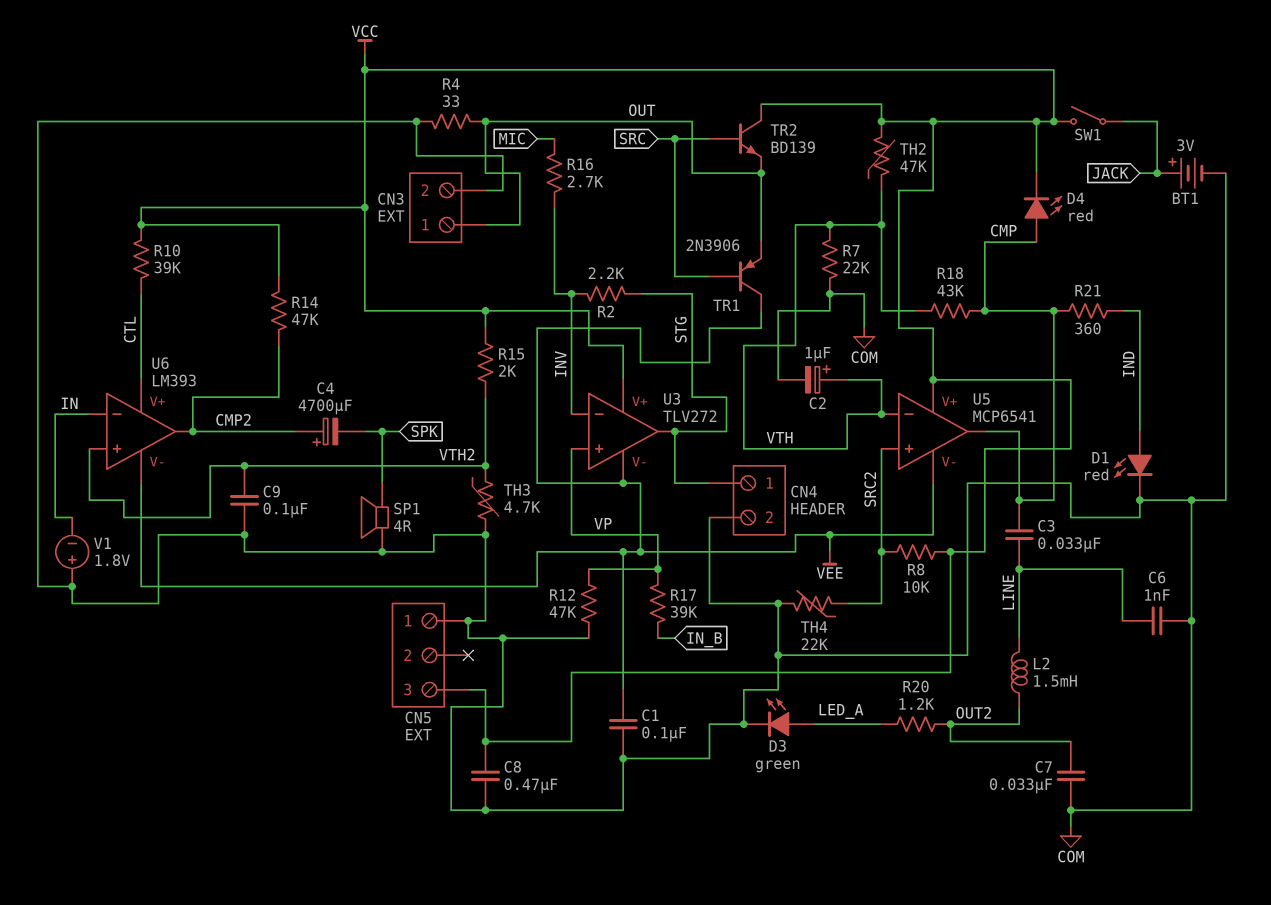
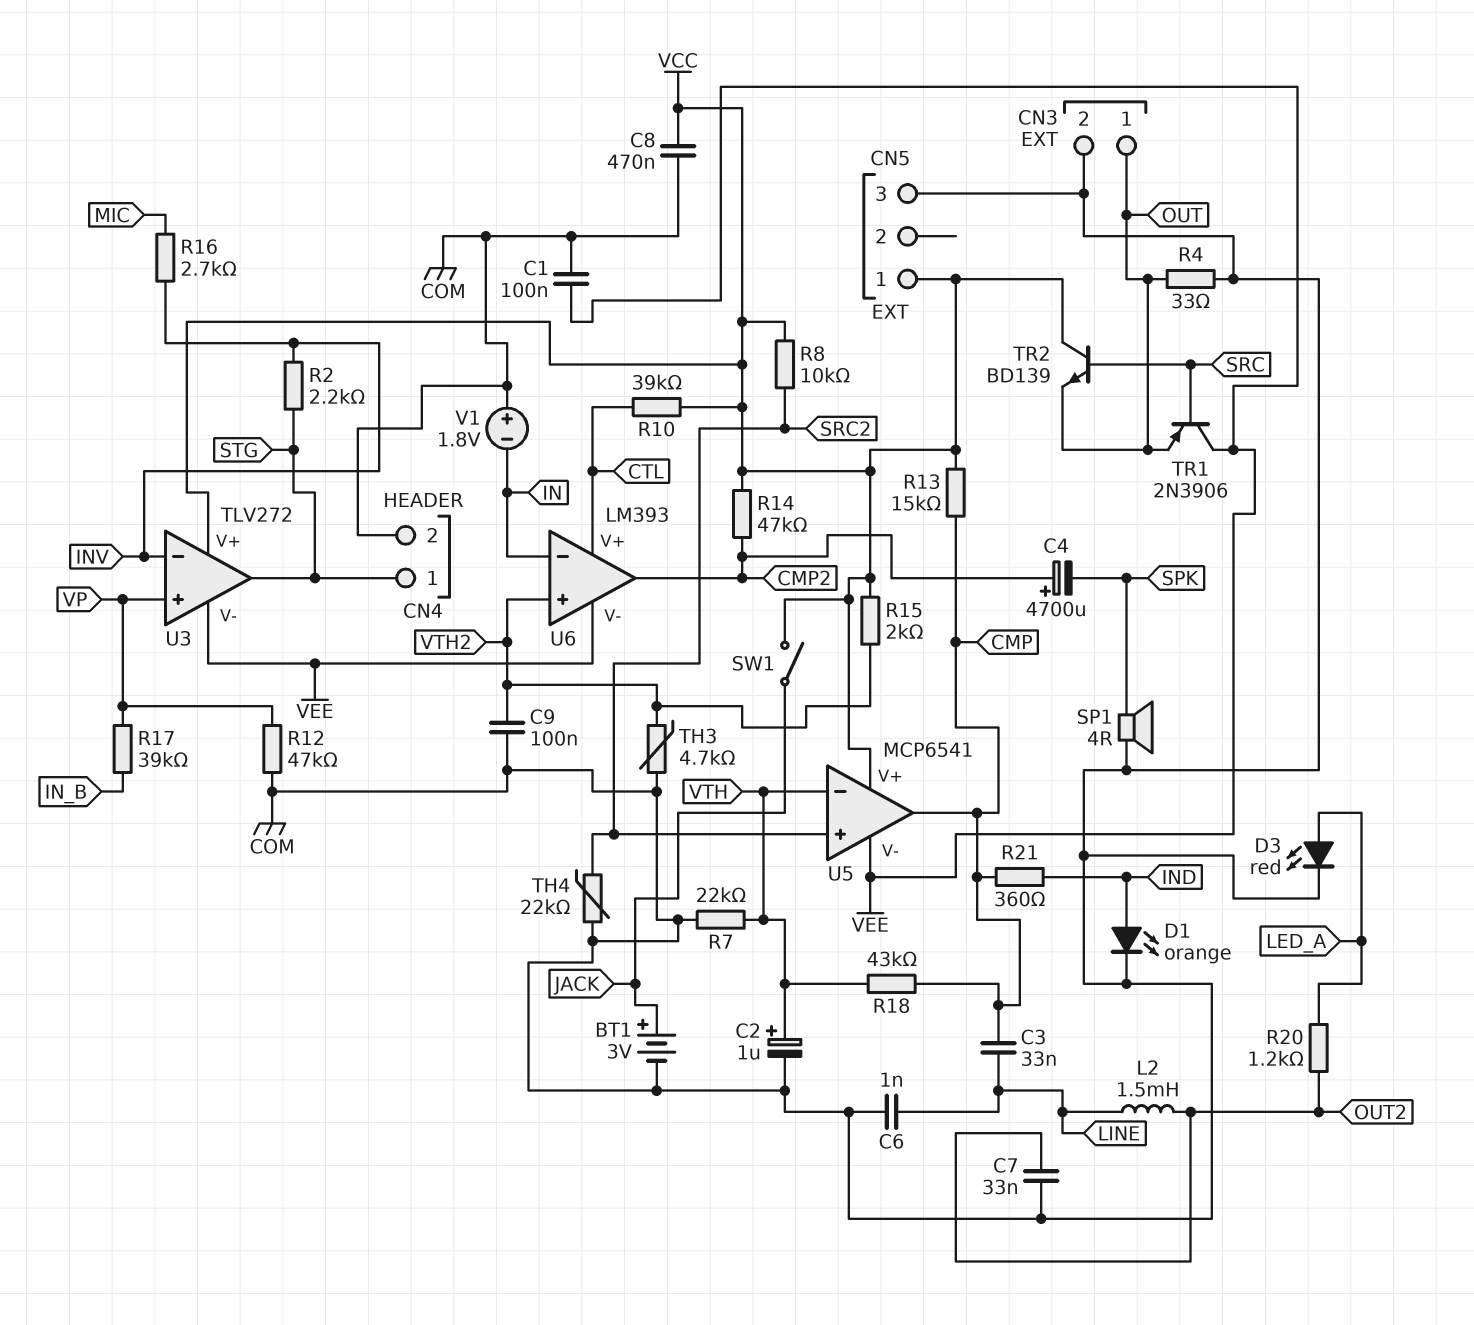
CN5 pin 1: COM -> VCC
CN5 pin 3: VCC -> COM
D1: LED red (A IND, K COM) -> LED orange (A IND, K COM)
D3: LED green (A LED_A, K COM) -> LED red (A LED_A, K COM)
D4: LED red (A CMP, K VCC) -> none
R13: none -> 15k (CMP, VCC)
TH2: 47k (VCC, VTH) -> none

